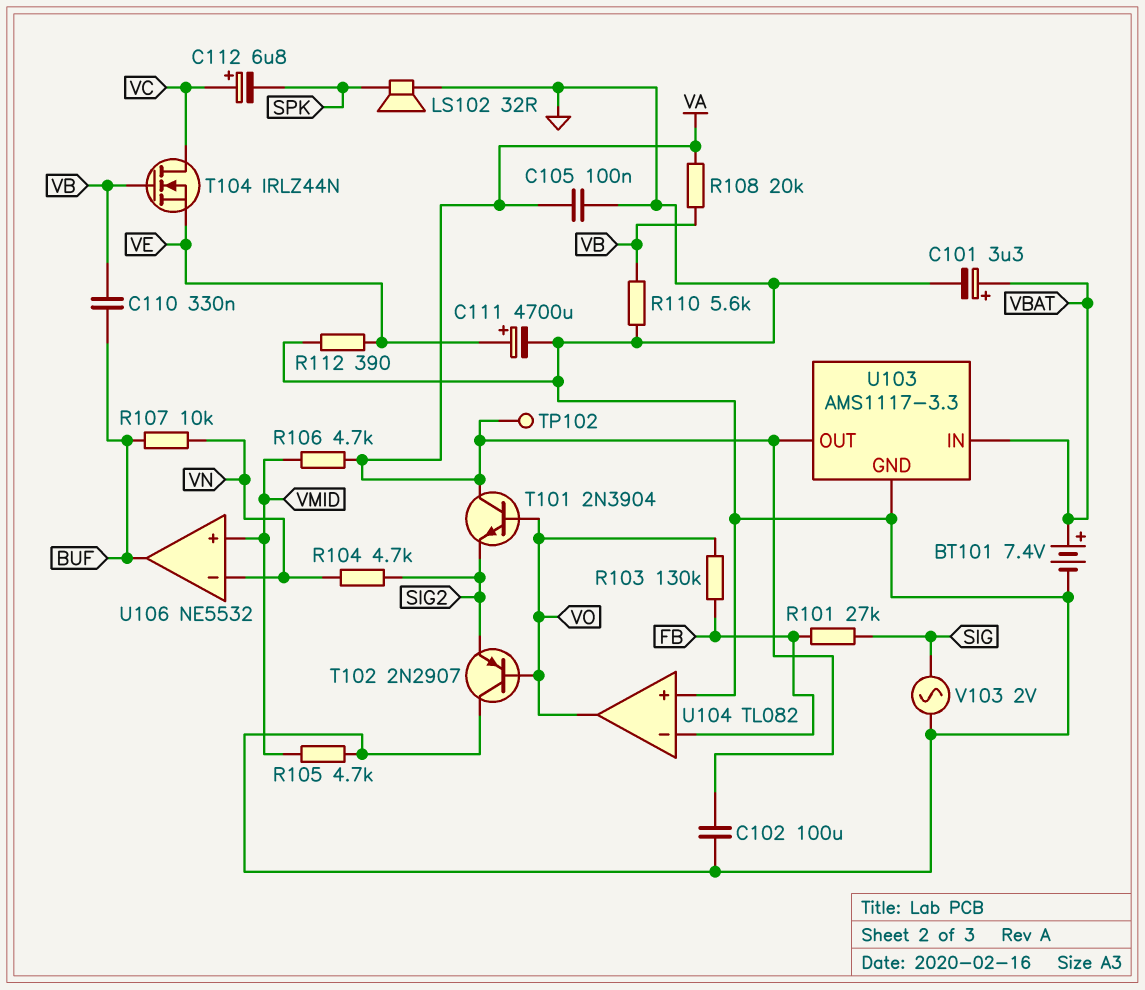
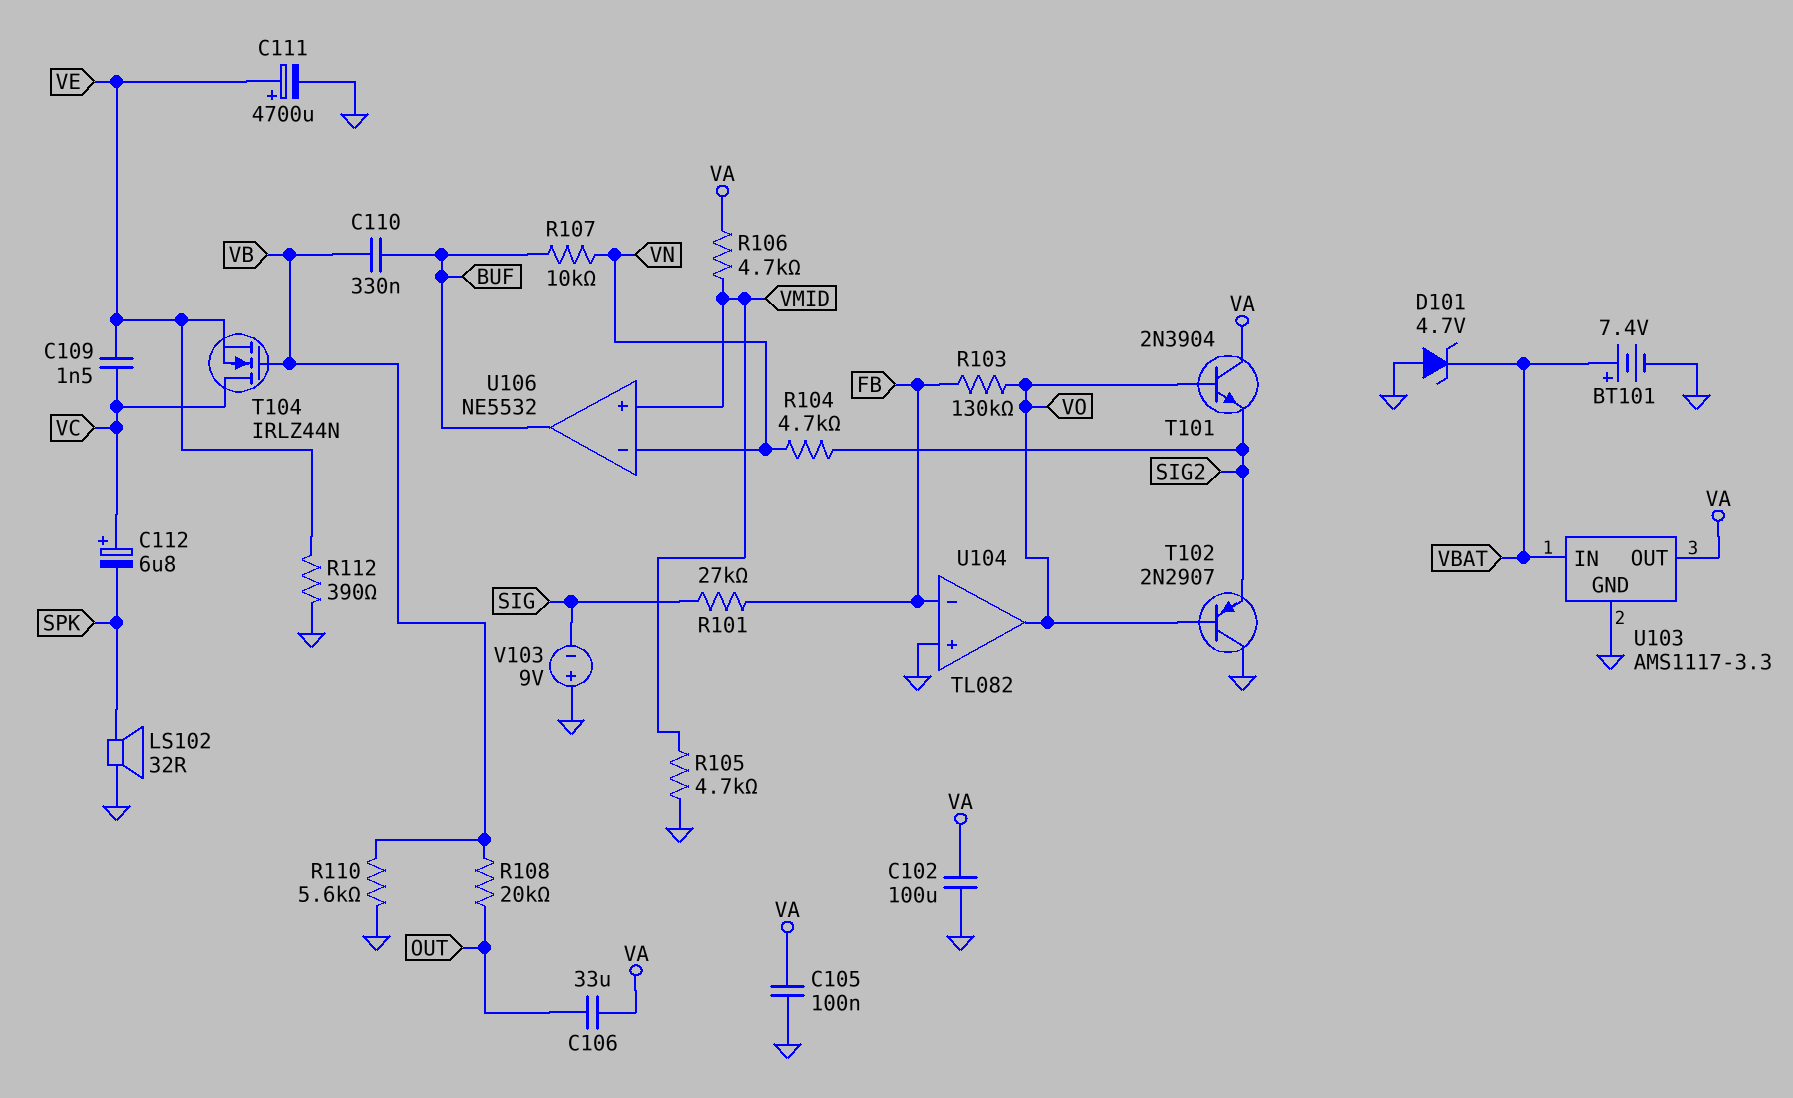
C101: 3.3uF (plus VBAT, minus GND) -> none
C106: none -> 33uF (OUT, VA)
C109: none -> 1.5nF (VC, VE)
D101: none -> zener 4.7V (A GND, K VBAT)
R108: 20k (VA, VB) -> 20k (OUT, VB)
TP102: test point (VA) -> none
V103: AC 2V (GND, SIG) -> 9V (plus GND, minus SIG)

